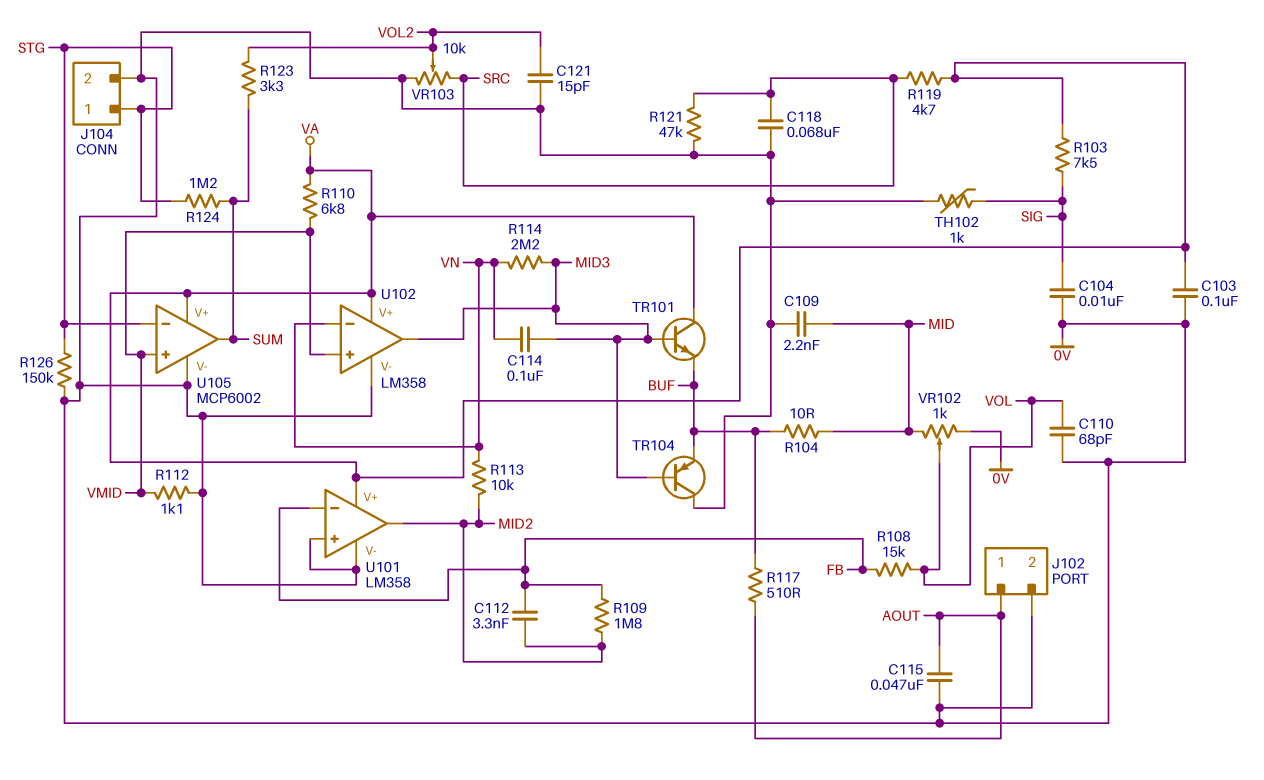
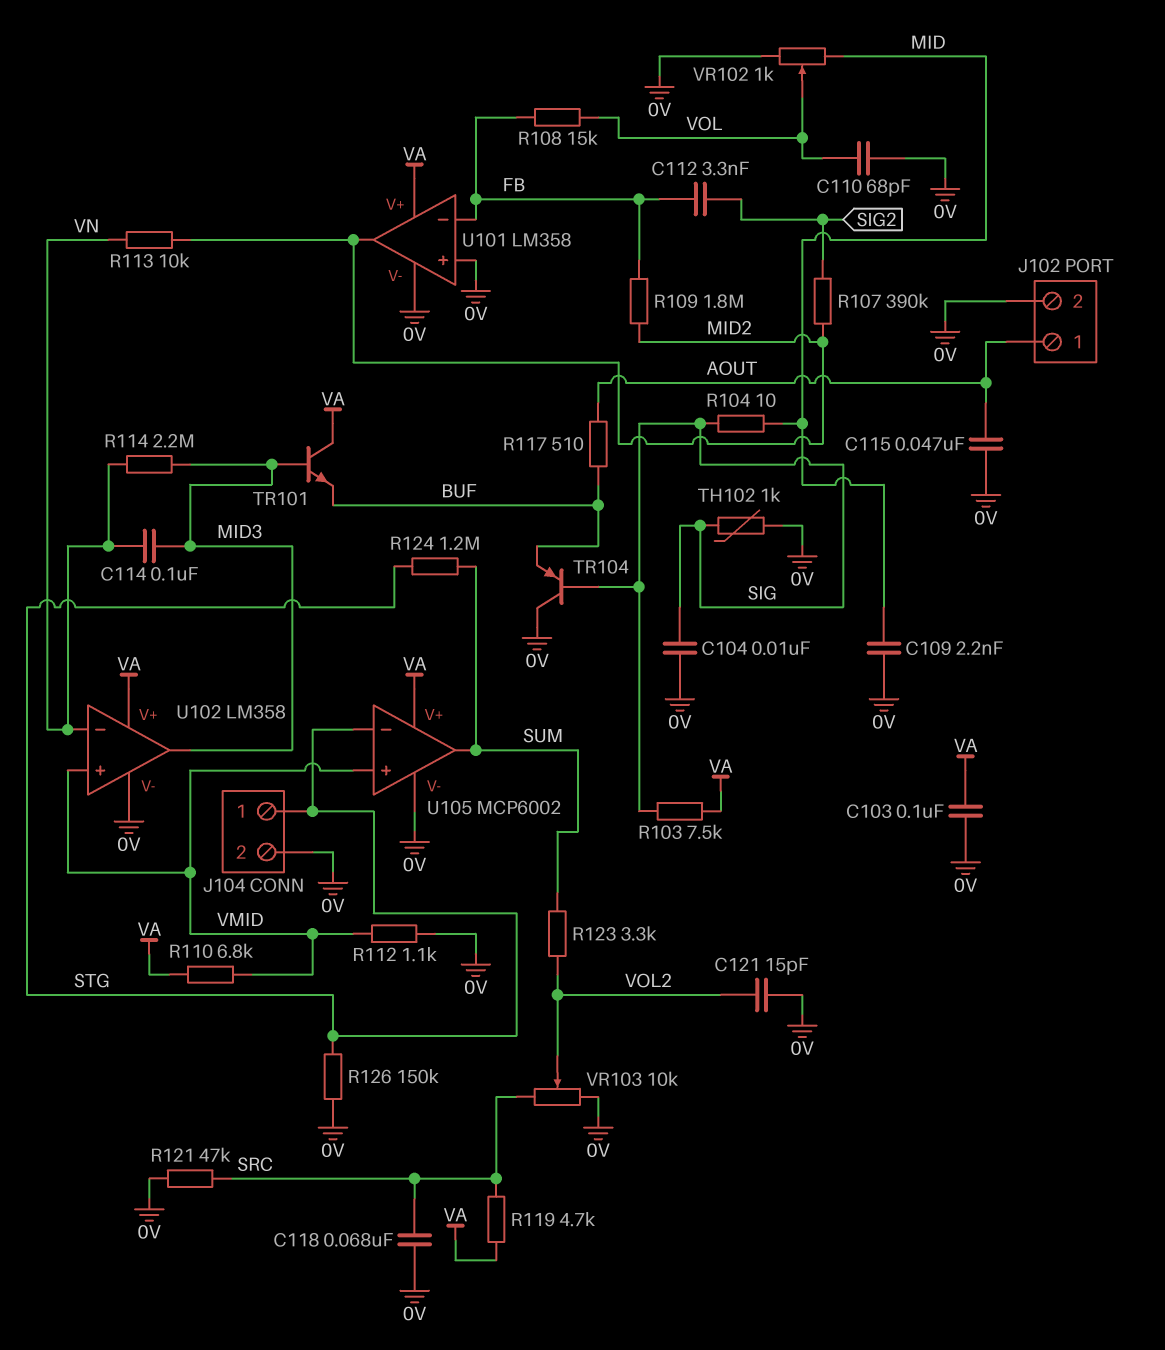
C112: 3.3nF (FB, MID2) -> 3.3nF (FB, SIG2)
R104: 10 (BUF, MID) -> 10 (MID, SIG)
R107: none -> 390k (MID2, SIG2)
TR104: PNP (B MID3, C 0V, E BUF) -> PNP (B SIG, C 0V, E BUF)

